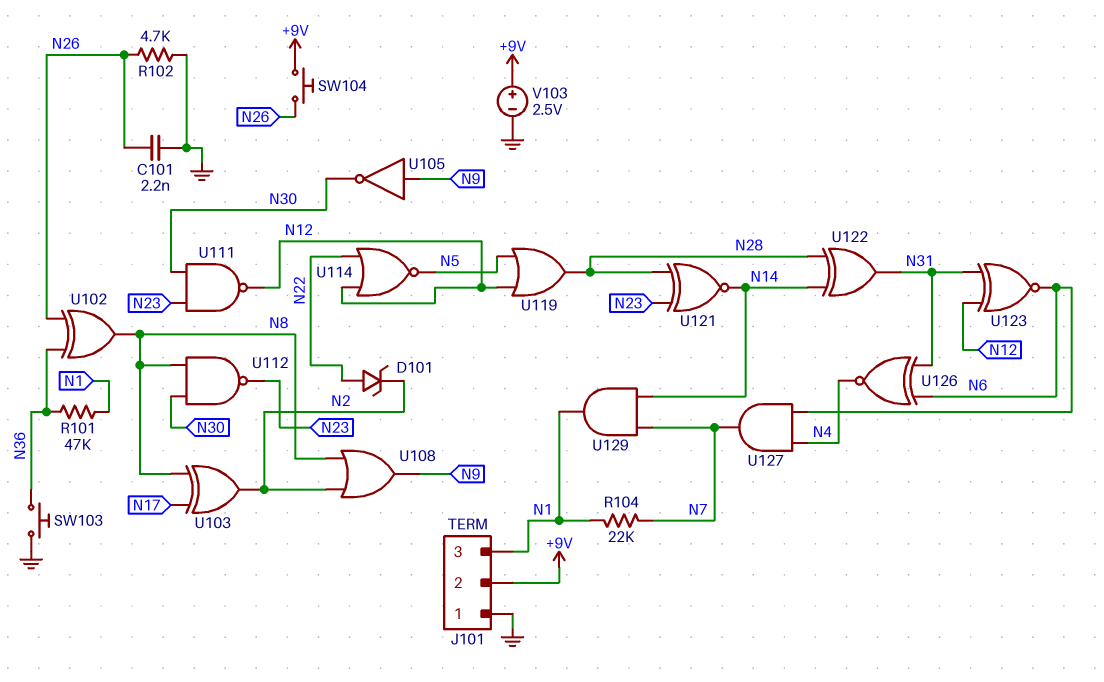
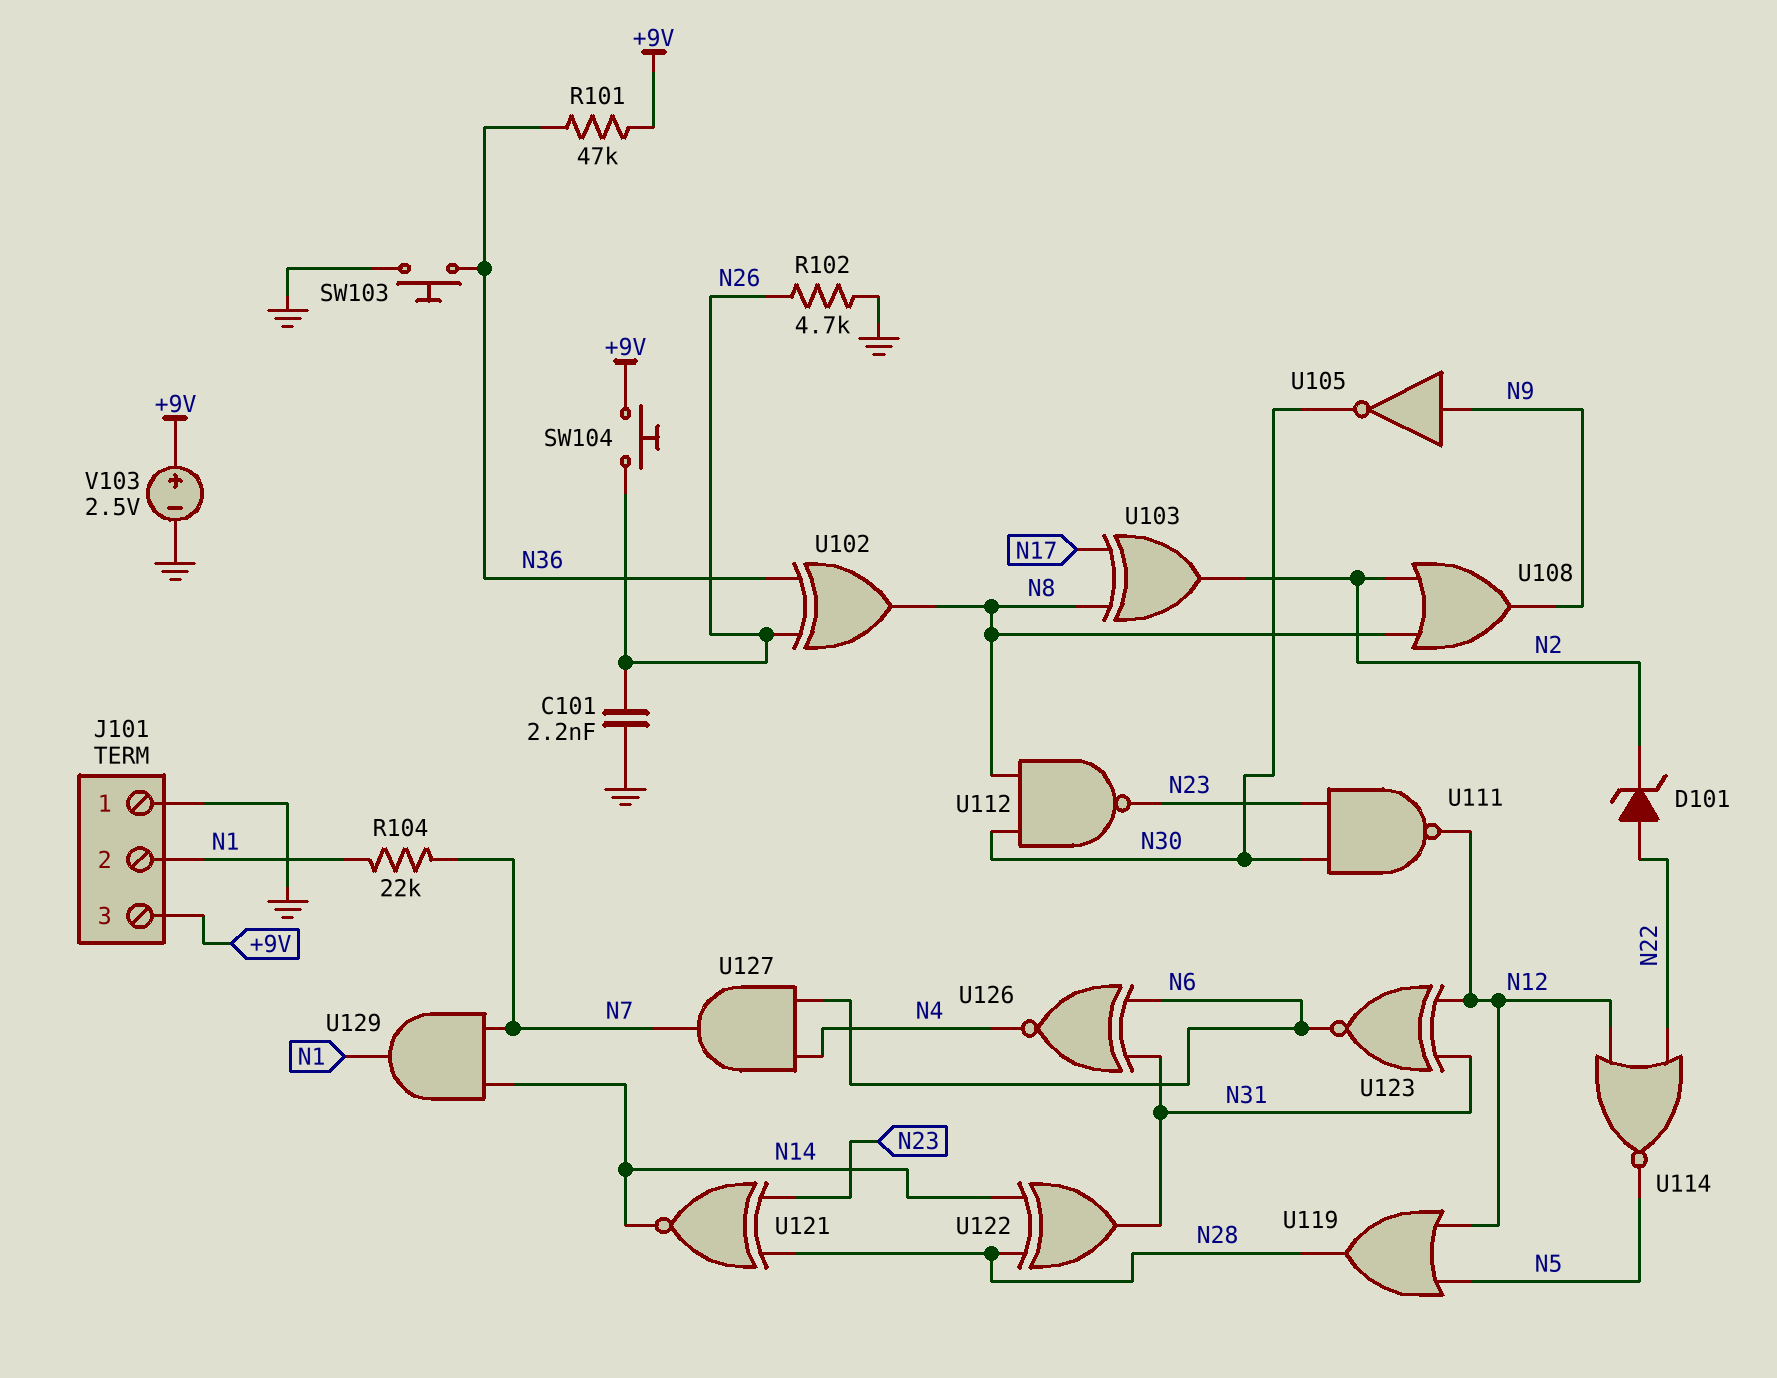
J101 pin 2: +9V -> N1
J101 pin 3: N1 -> +9V
R101: 47k (N1, N36) -> 47k (+9V, N36)

